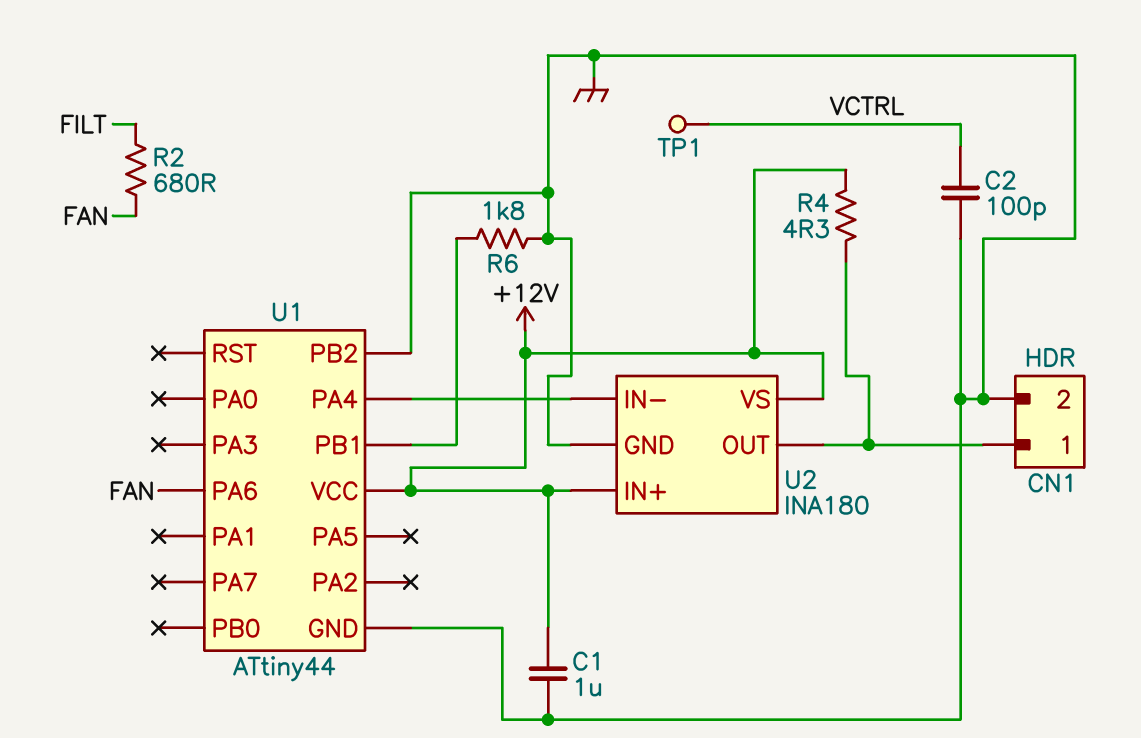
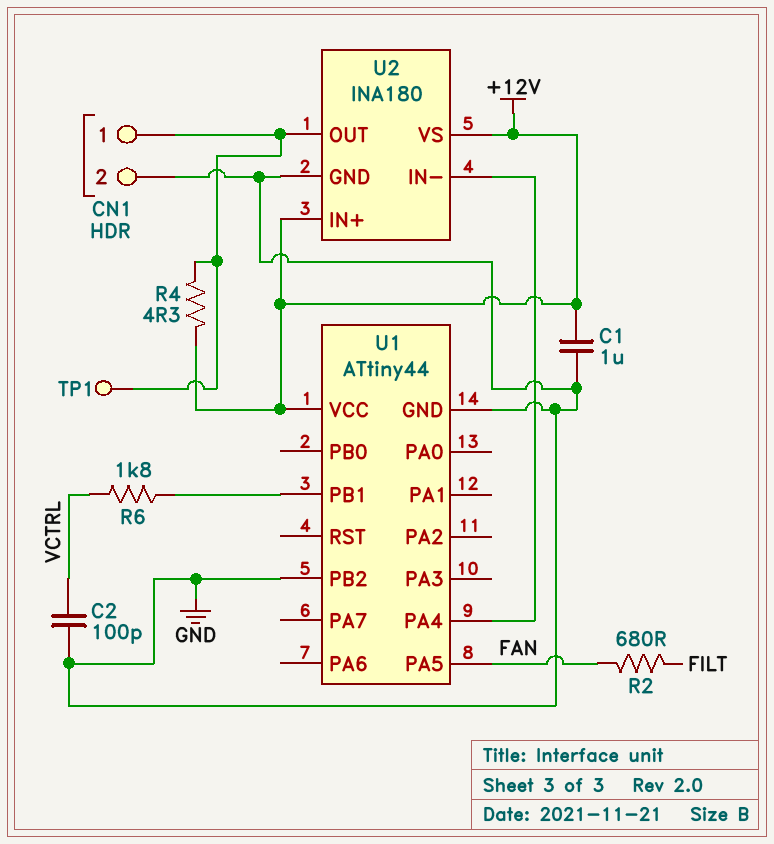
R6: 1.8k (GND, U1/PB1) -> 1.8k (U1/PB1, VCTRL)
TP1: test point (VCTRL) -> test point (CN1/1)
U1 pin PA5: none -> FAN
U1 pin PA6: FAN -> none

